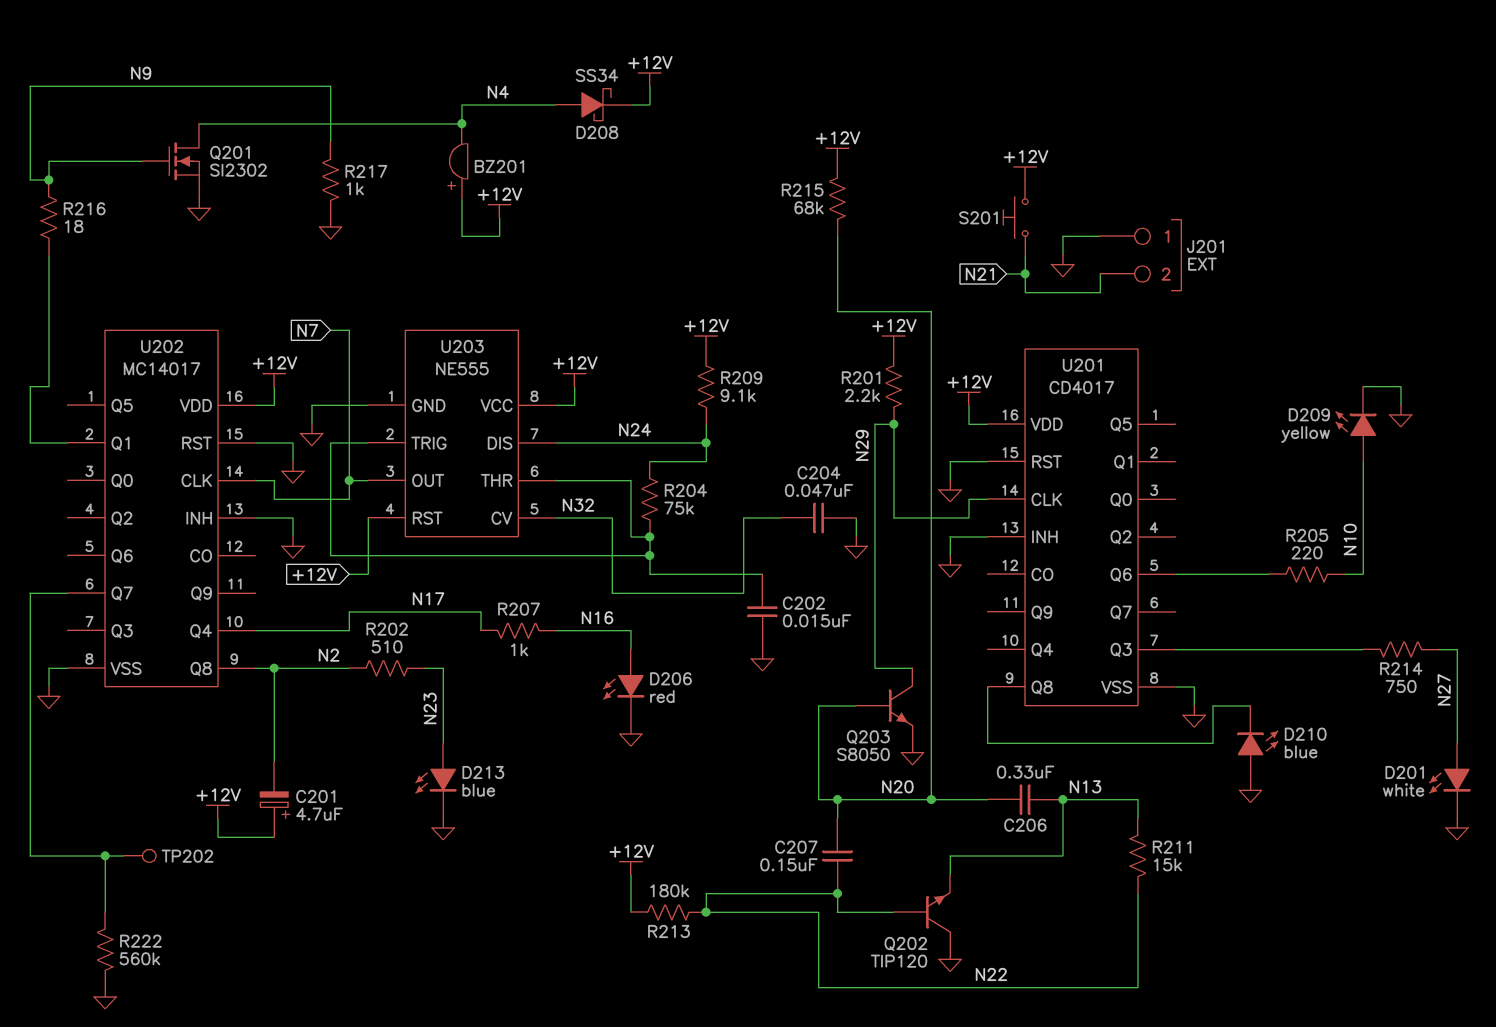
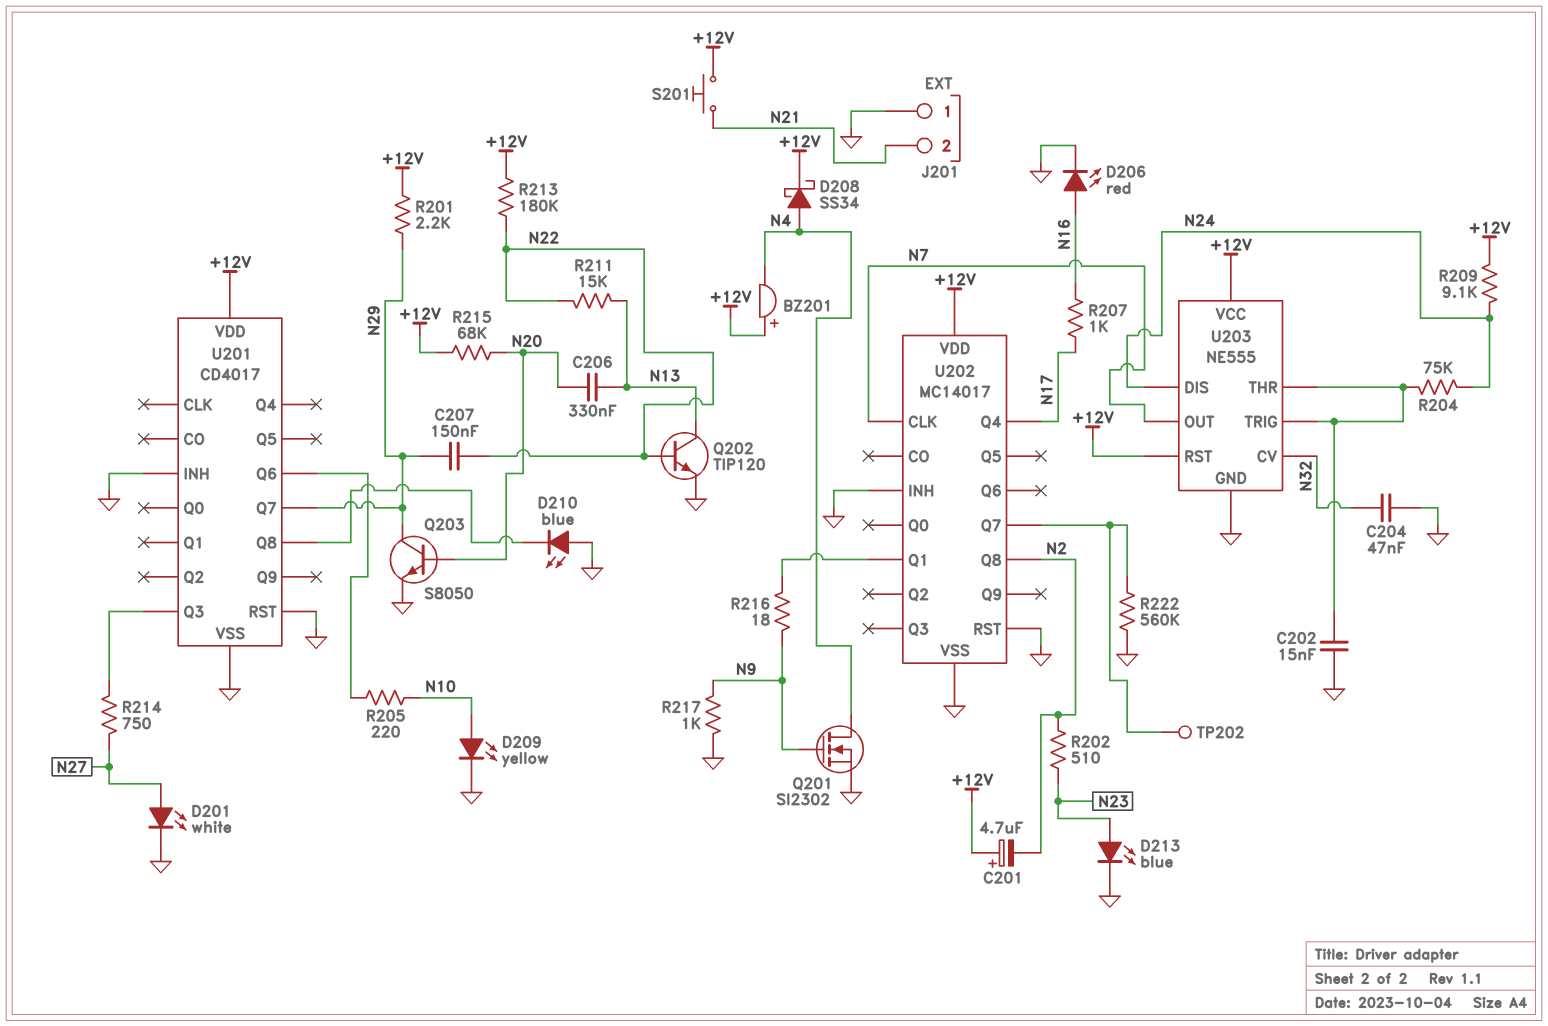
C207: 150nF (N20, N22) -> 150nF (N22, N29)
Q202: NPN TIP120 (B N22, C GND, E N13) -> NPN TIP120 (B N22, C N13, E GND)
U201 pin CLK: N29 -> none
U201 pin Q7: none -> N29

